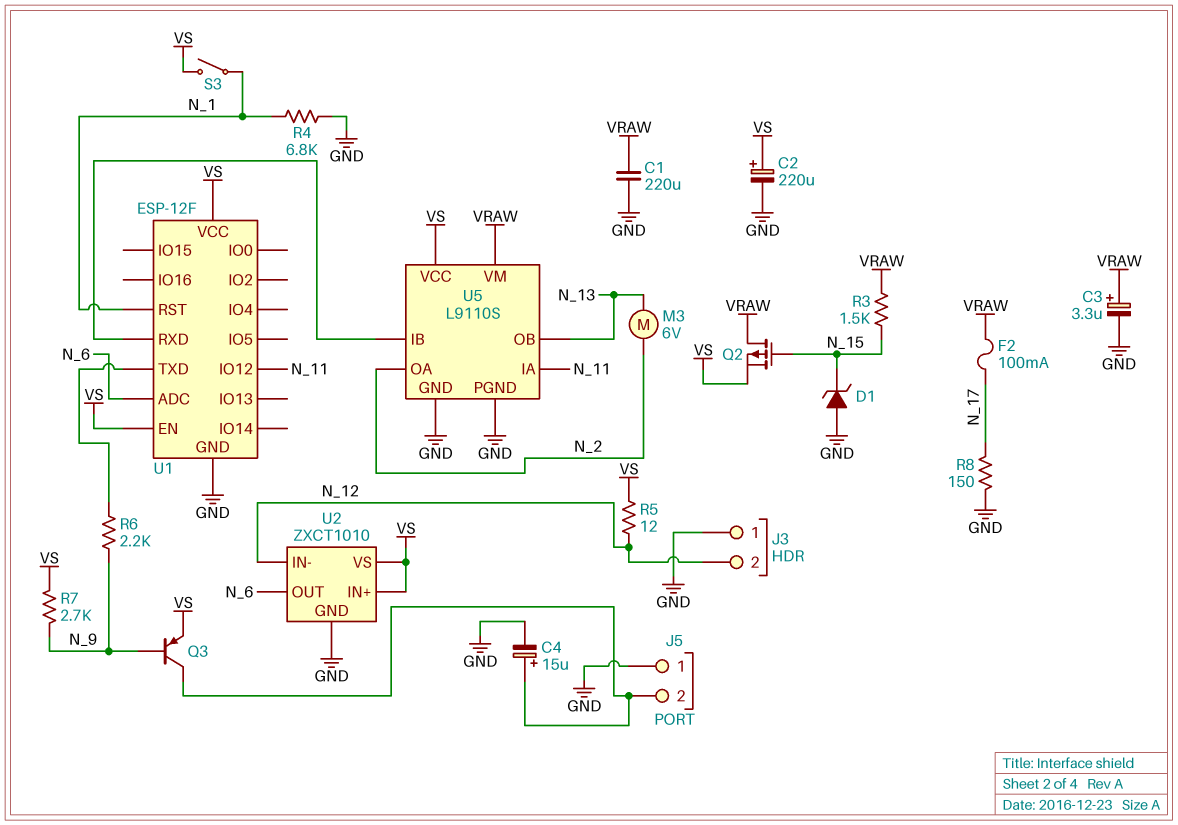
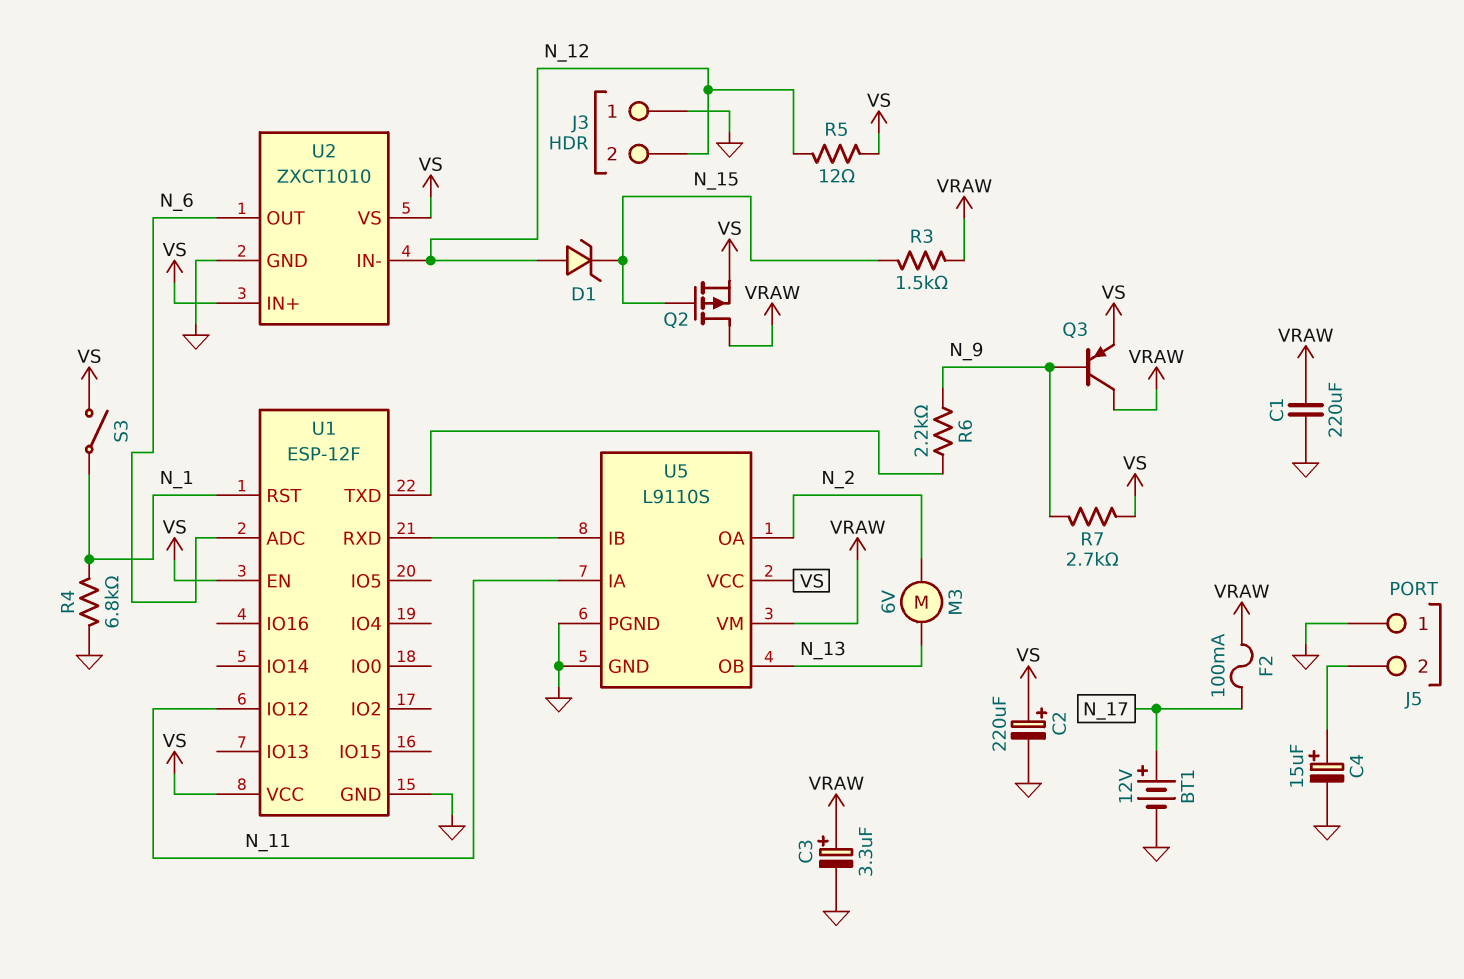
BT1: none -> 12V (plus N_17, minus GND)
D1: zener (A GND, K N_15) -> zener (A N_12, K N_15)
Q3: PNP (B N_9, C J5/2, E VS) -> PNP (B N_9, C VRAW, E VS)
R8: 150 (GND, N_17) -> none

